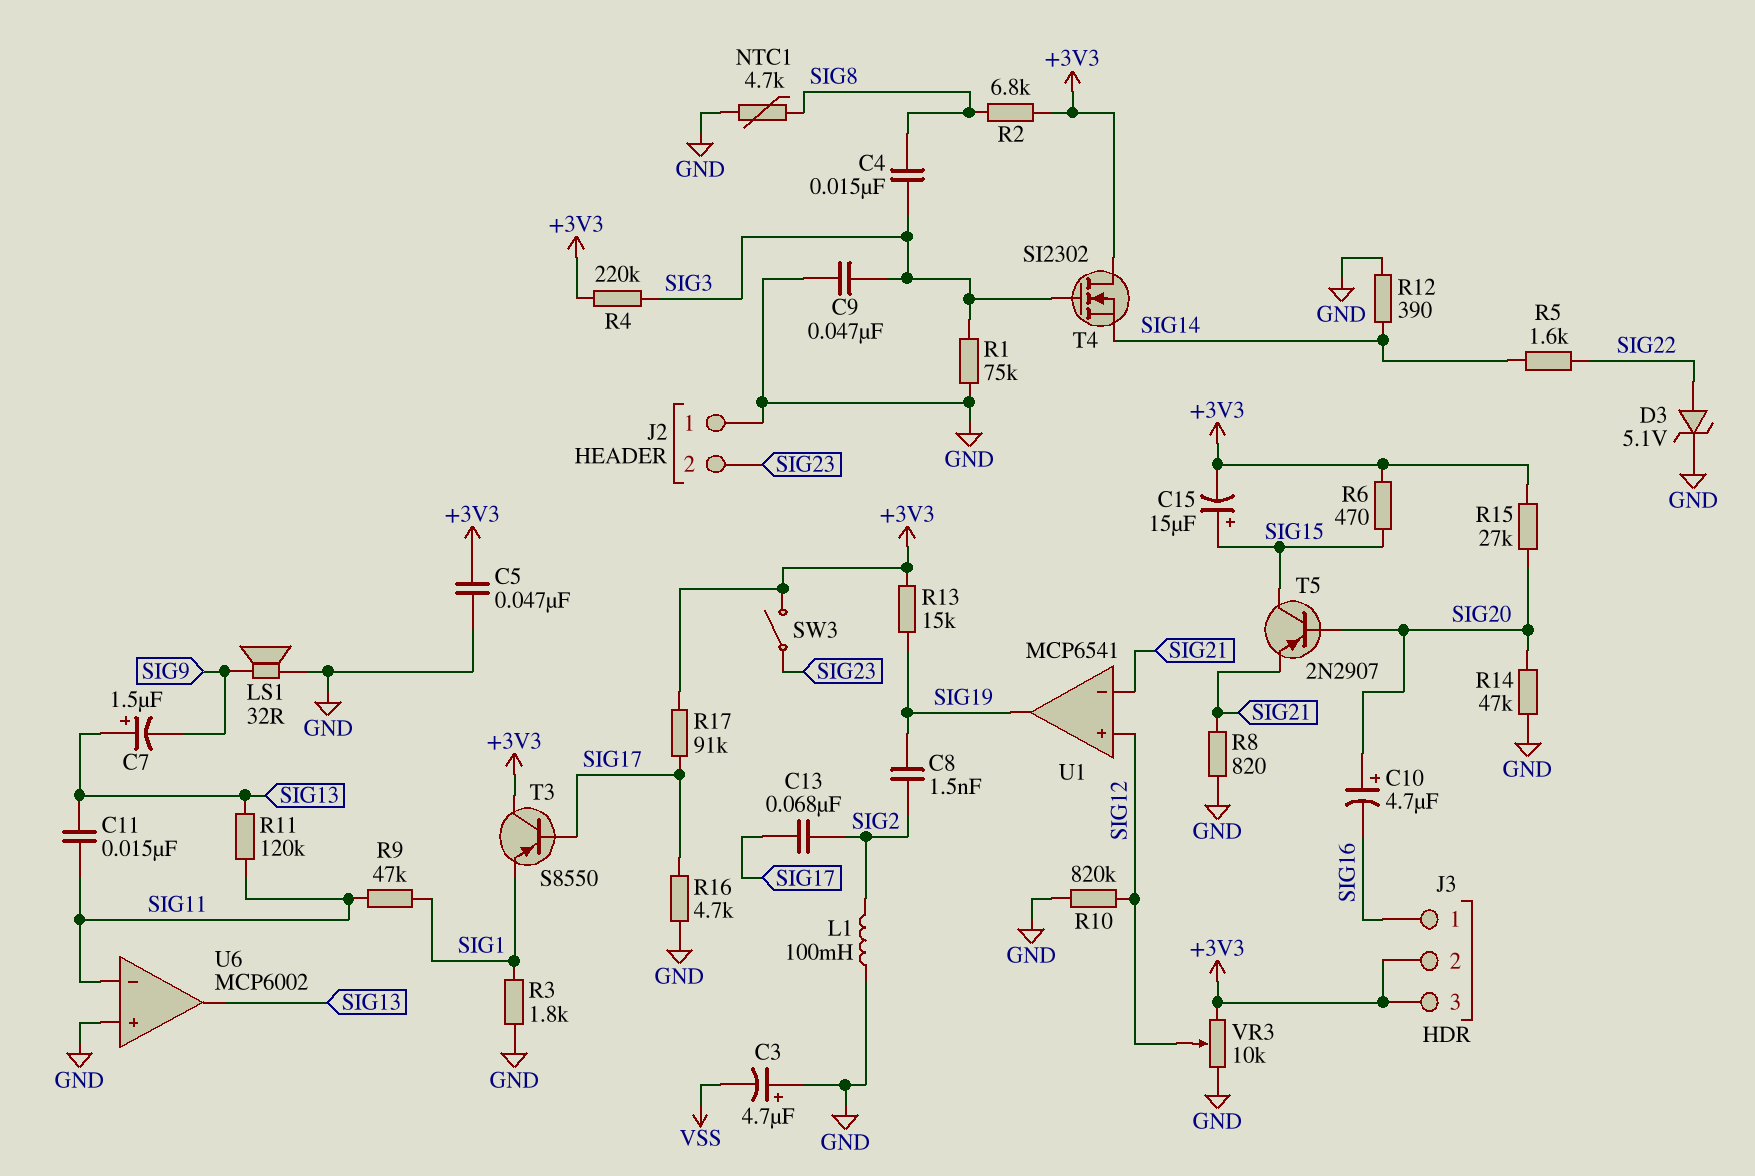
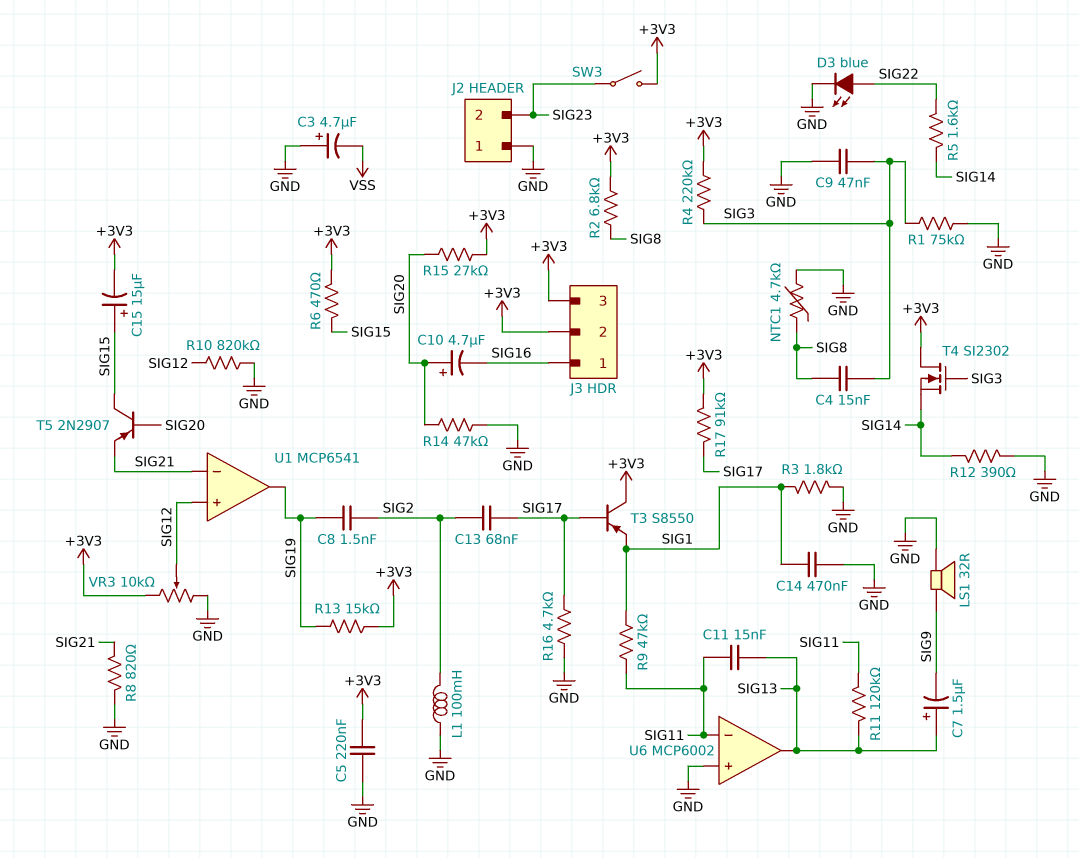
C5: 47nF (+3V3, GND) -> 220nF (+3V3, GND)
C14: none -> 470nF (GND, SIG1)
D3: zener 5.1V (A SIG22, K GND) -> LED blue (A SIG22, K GND)

